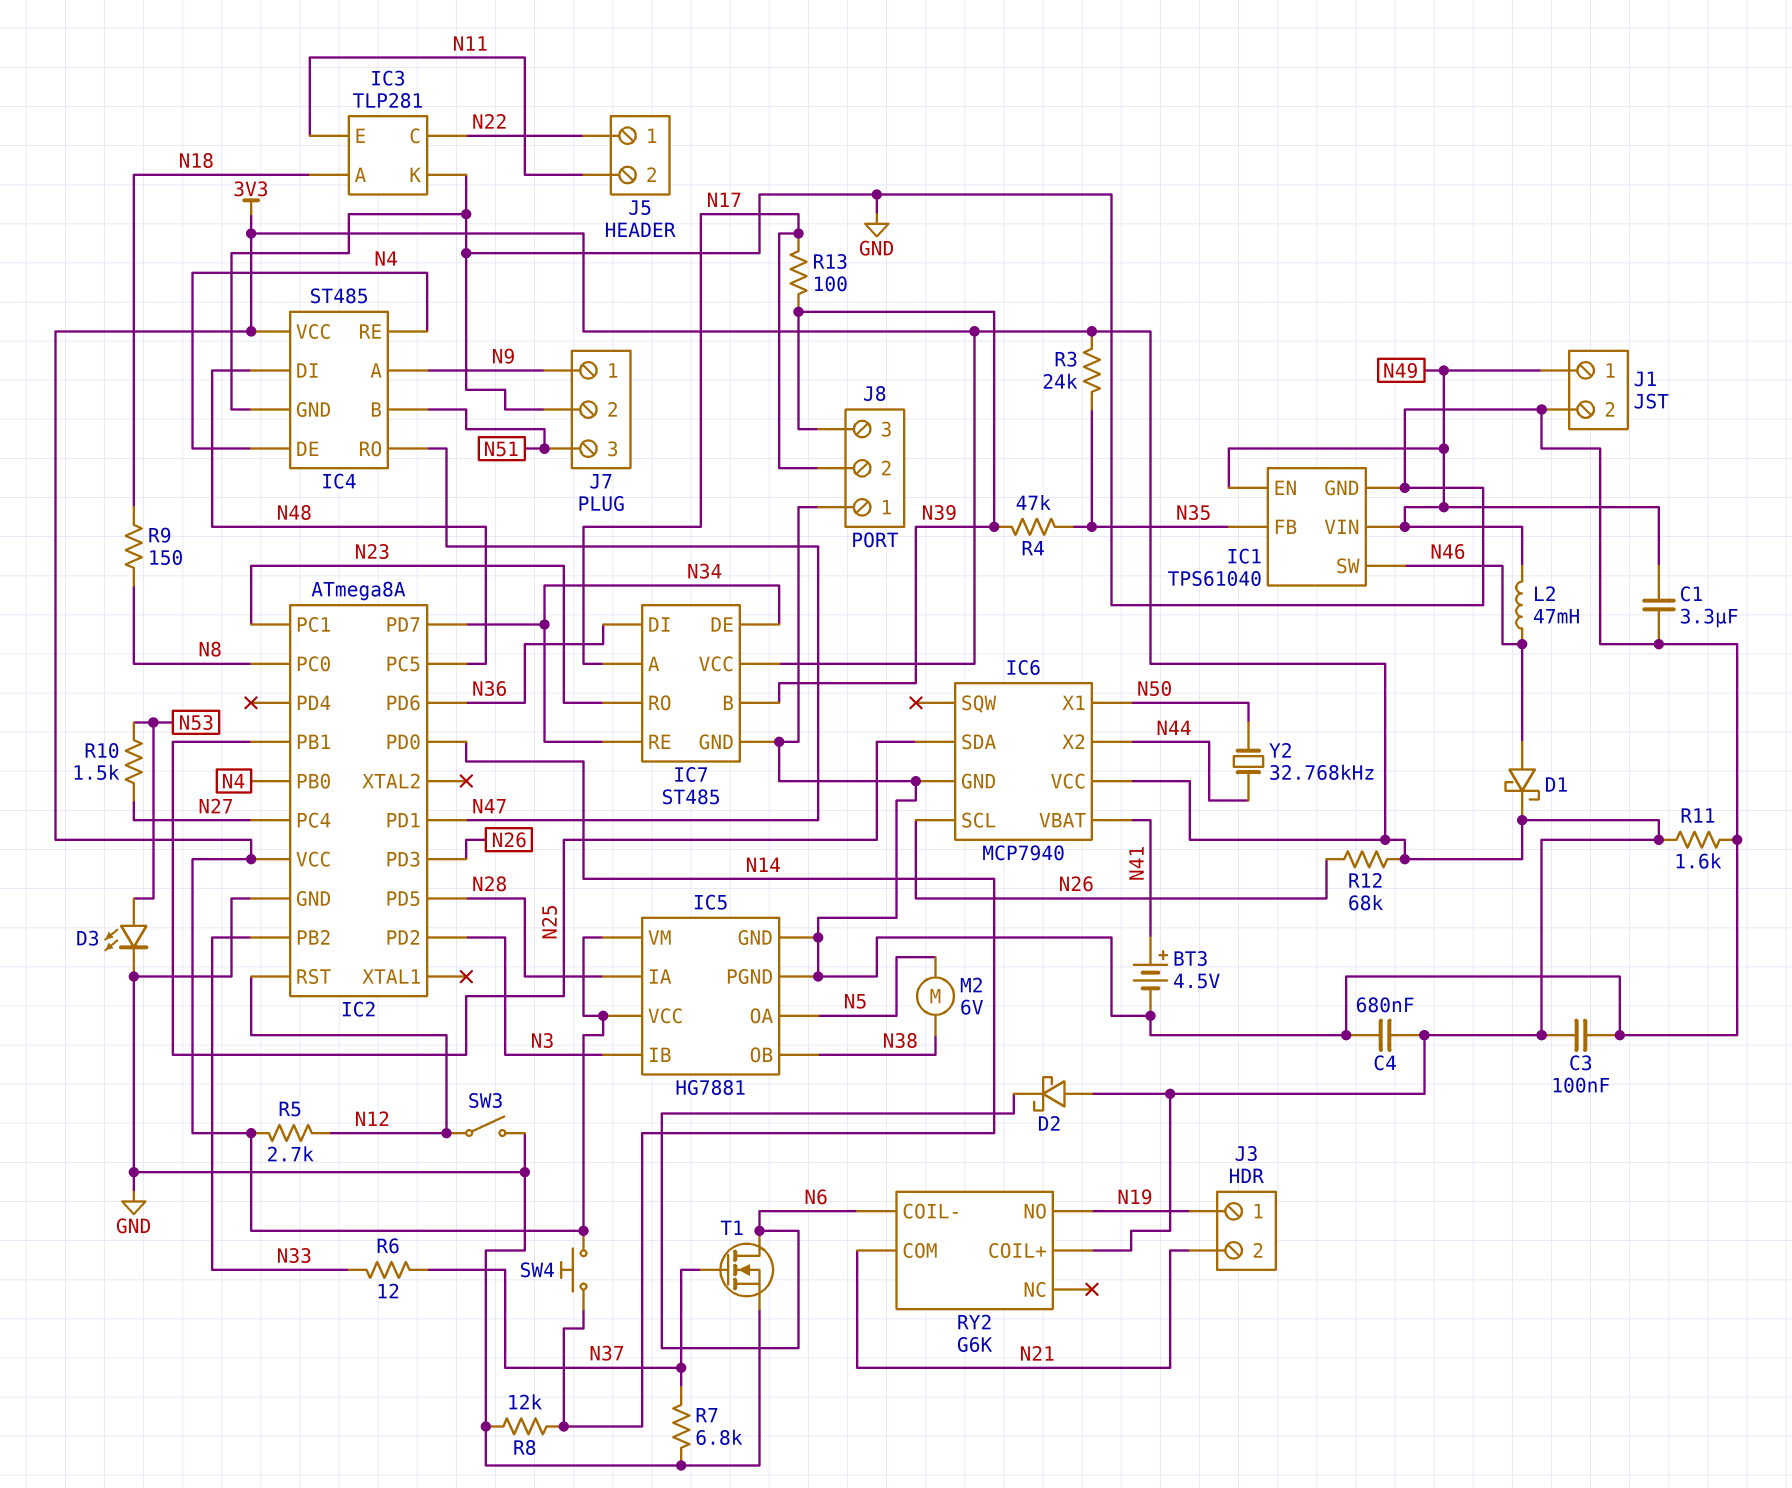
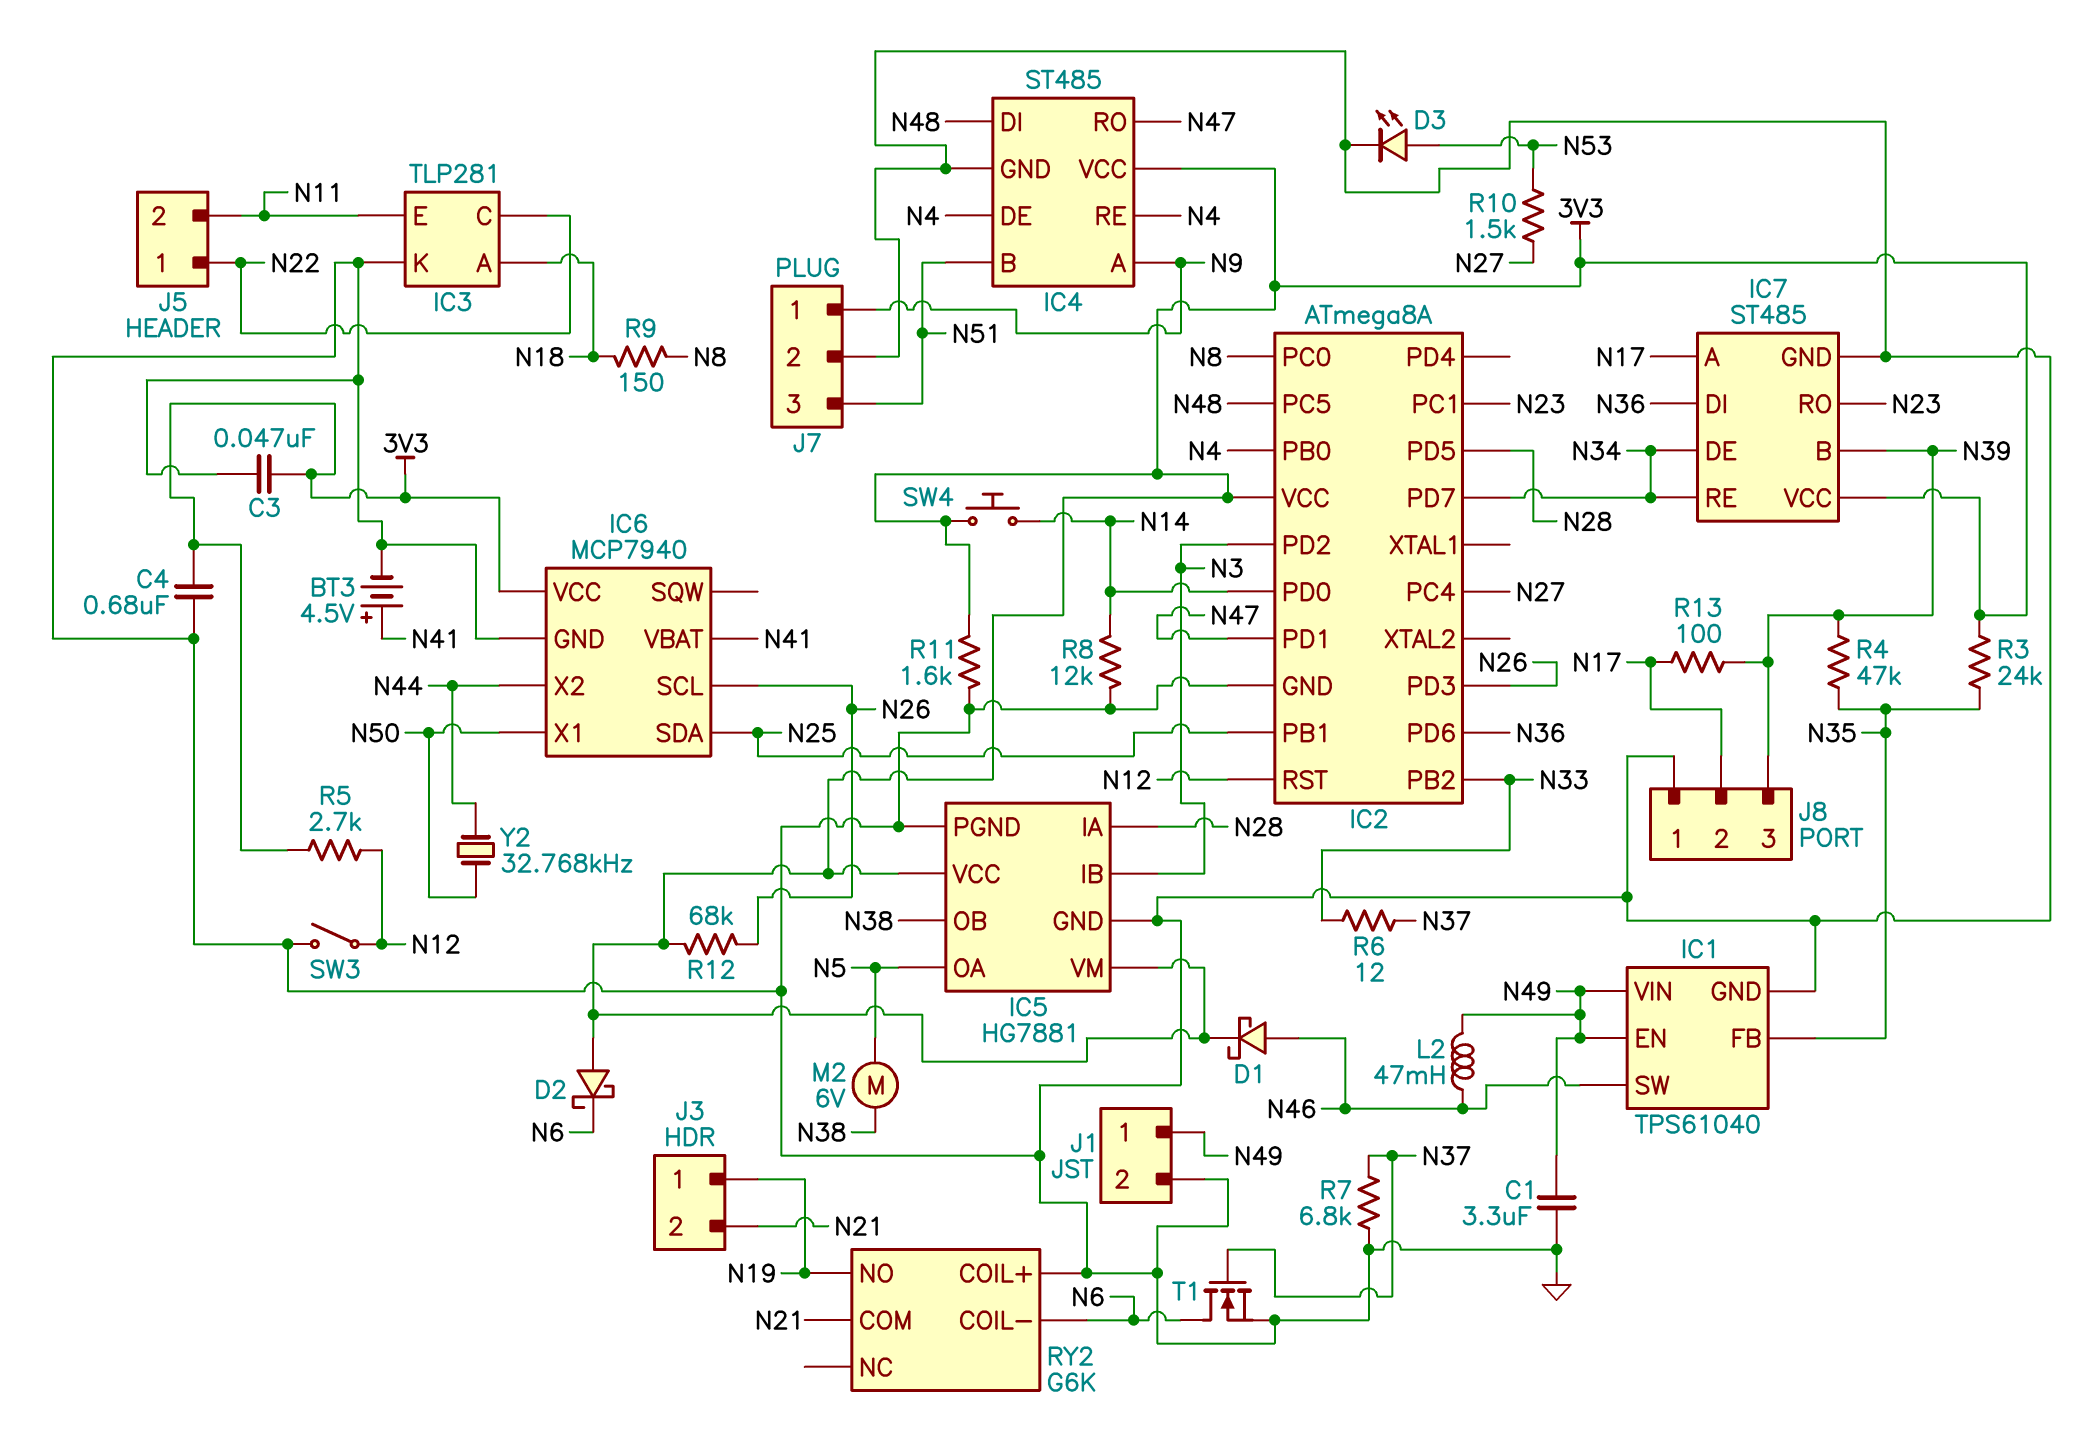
C3: 100nF (3V3, GND) -> 47nF (3V3, GND)
RY2 pin COIL+: 3V3 -> GND

